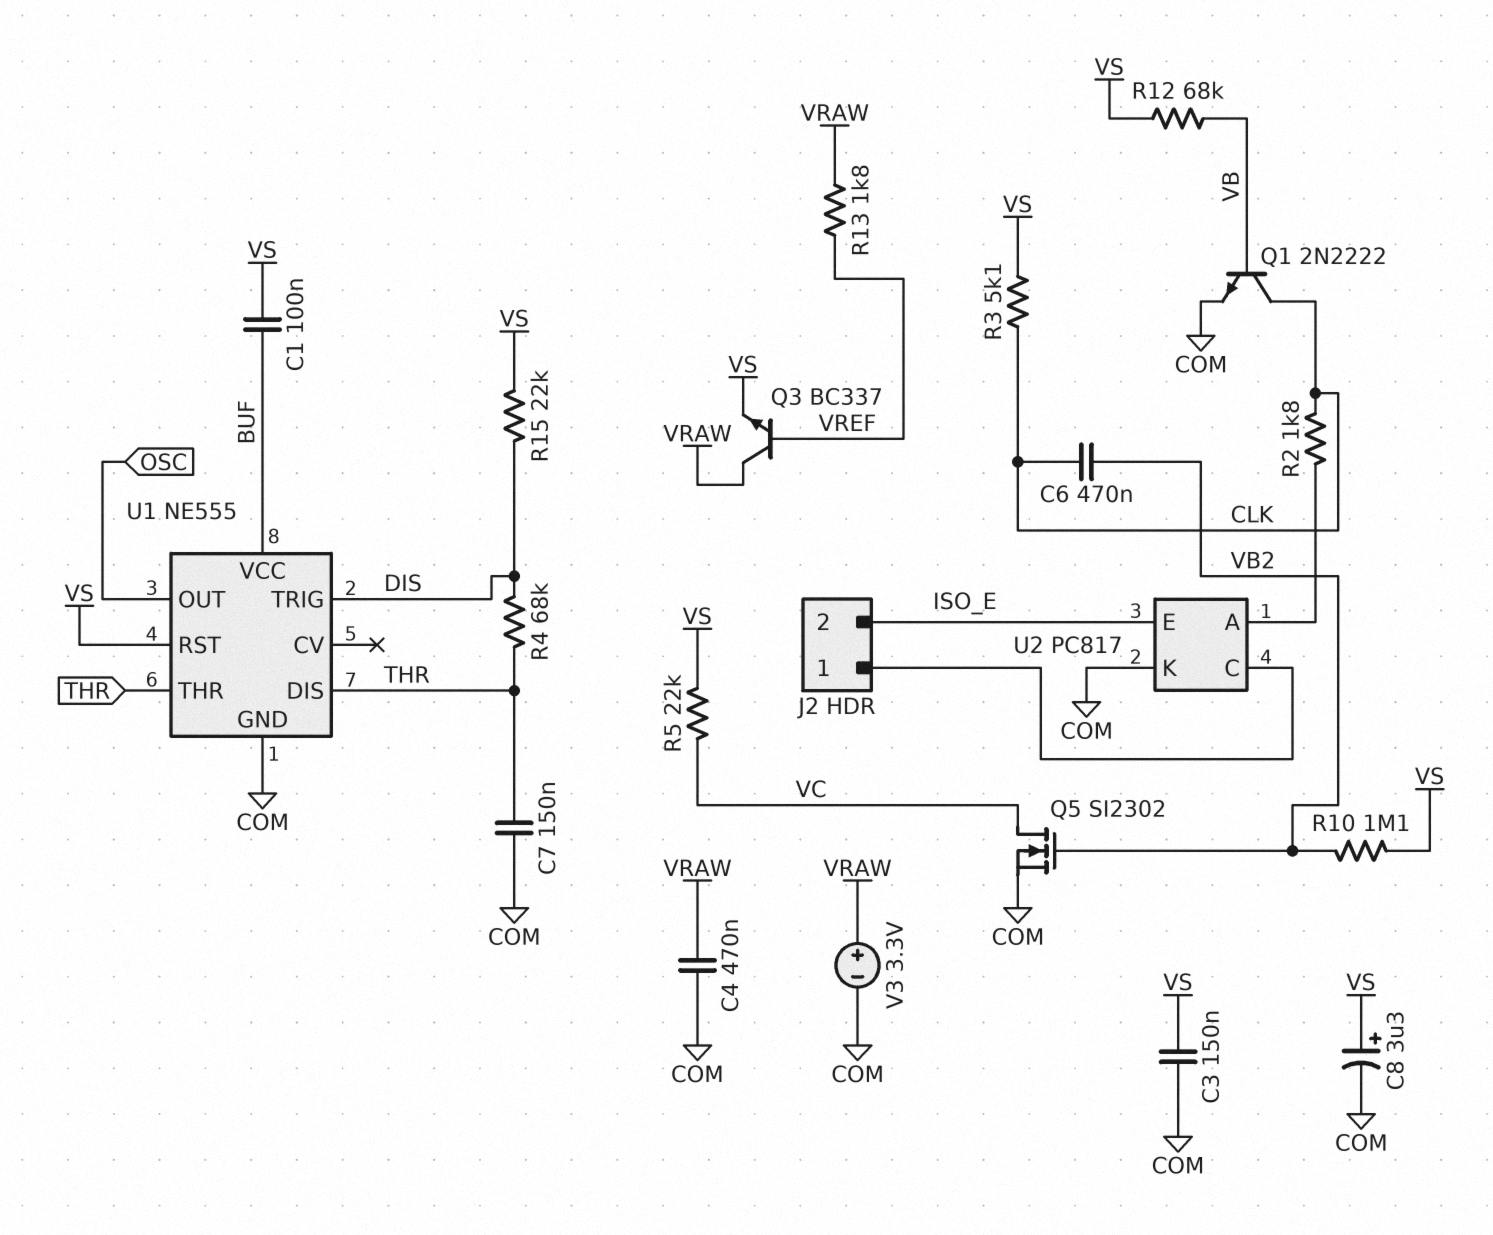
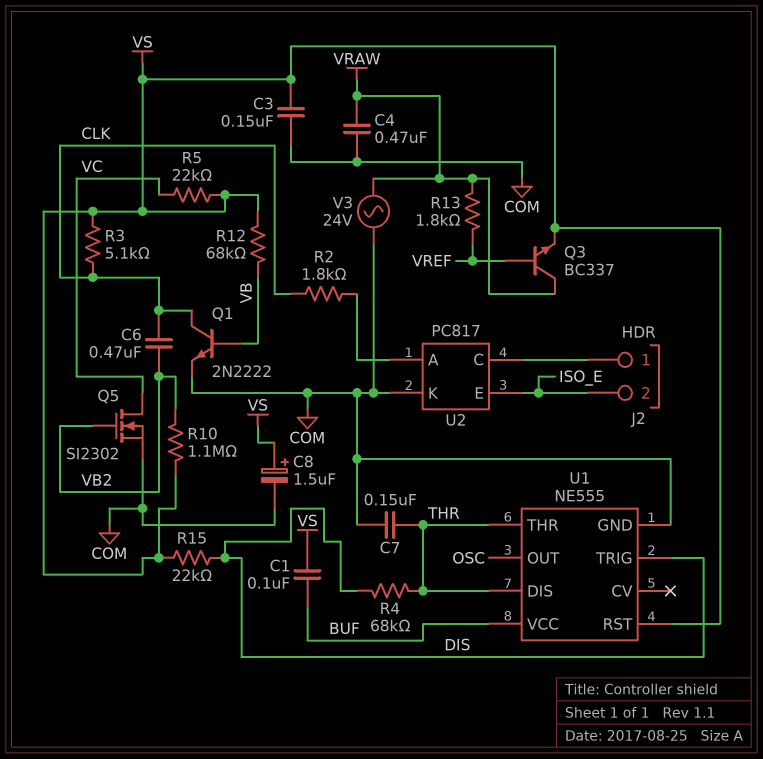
C8: 3.3uF (plus VS, minus COM) -> 1.5uF (plus VS, minus COM)
V3: 3.3V (plus VRAW, minus COM) -> AC 24V (COM, VRAW)

